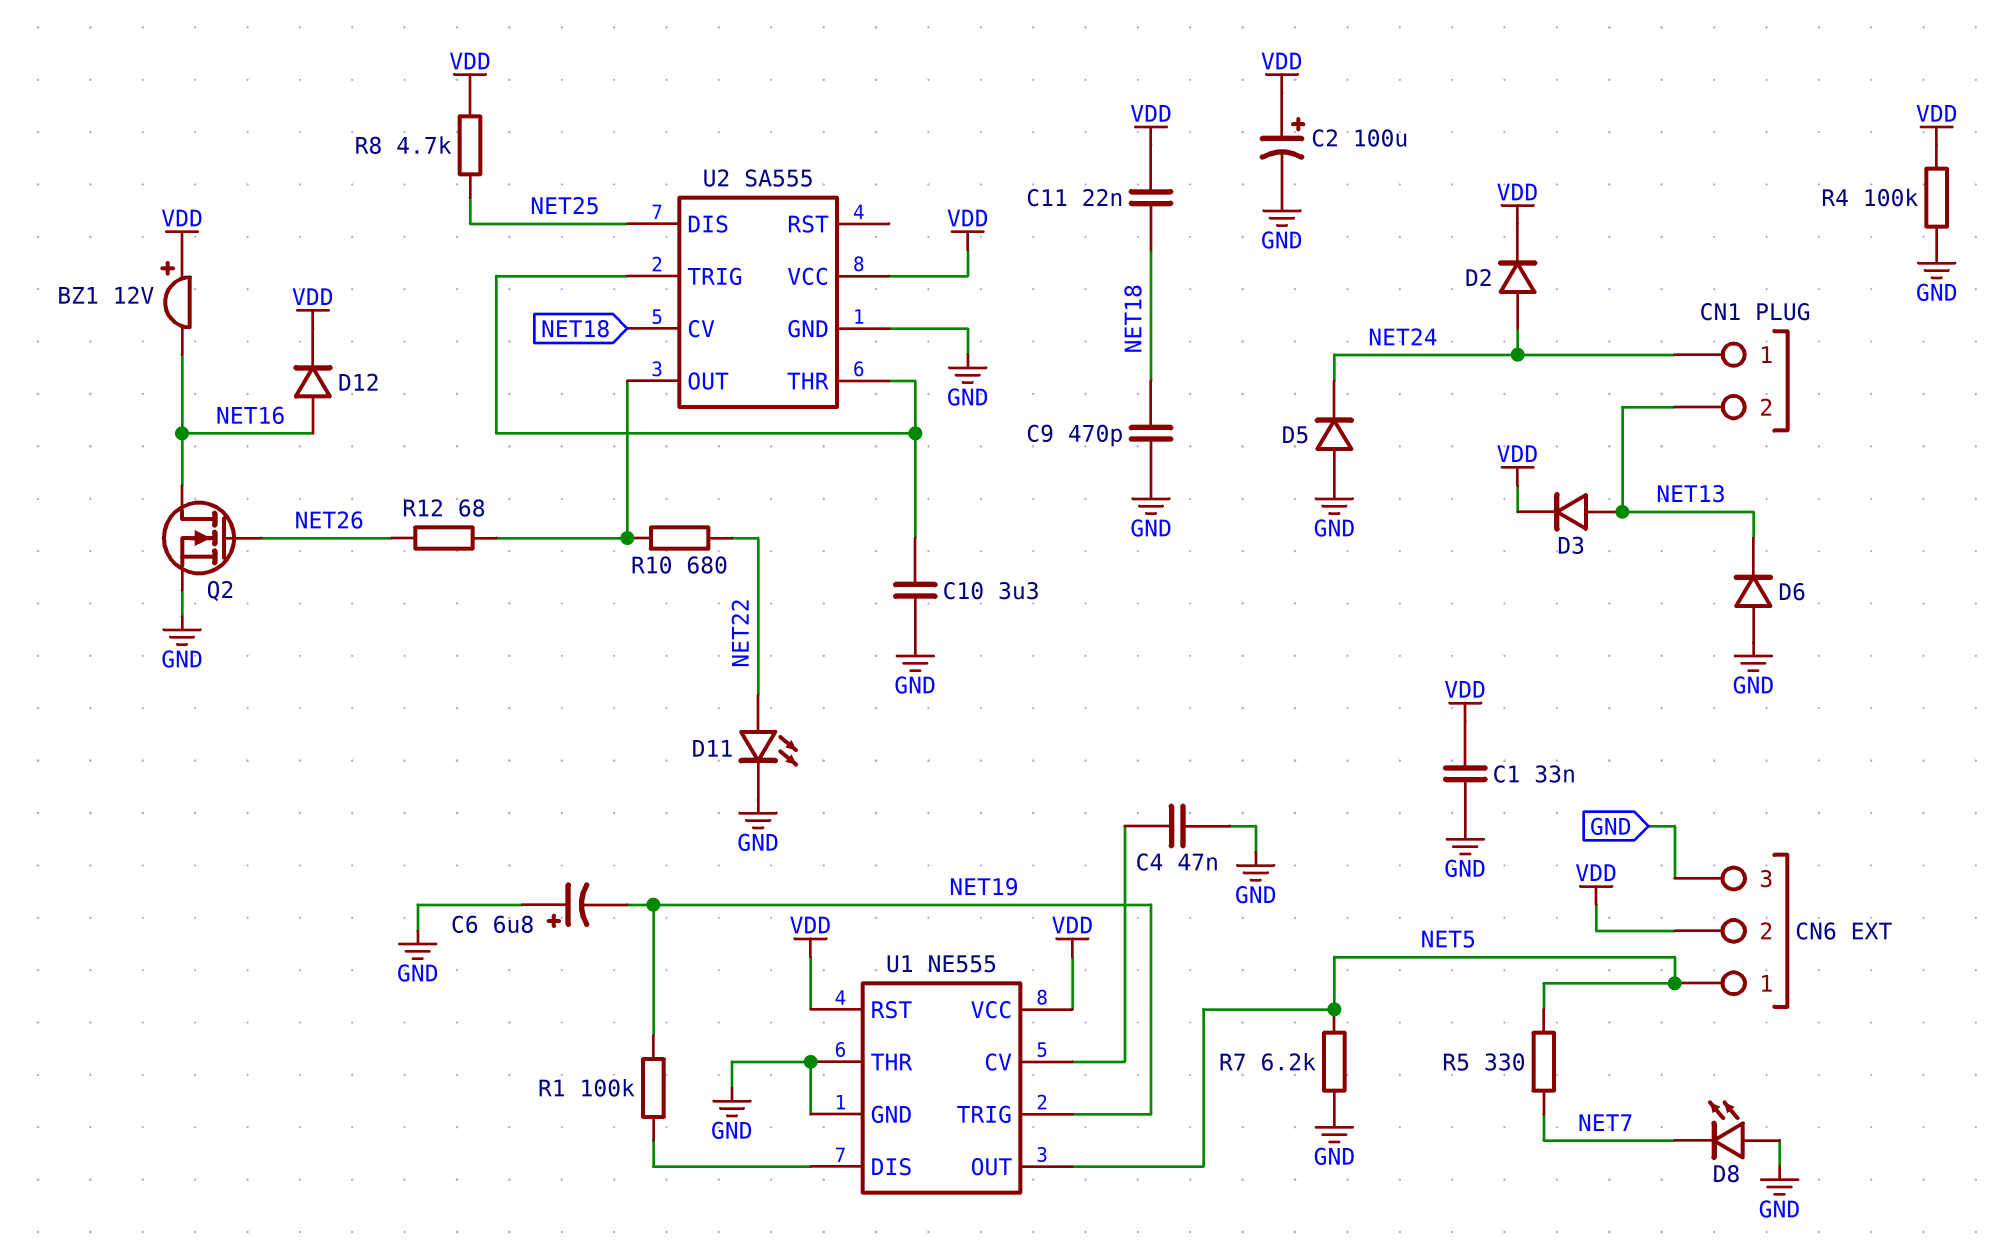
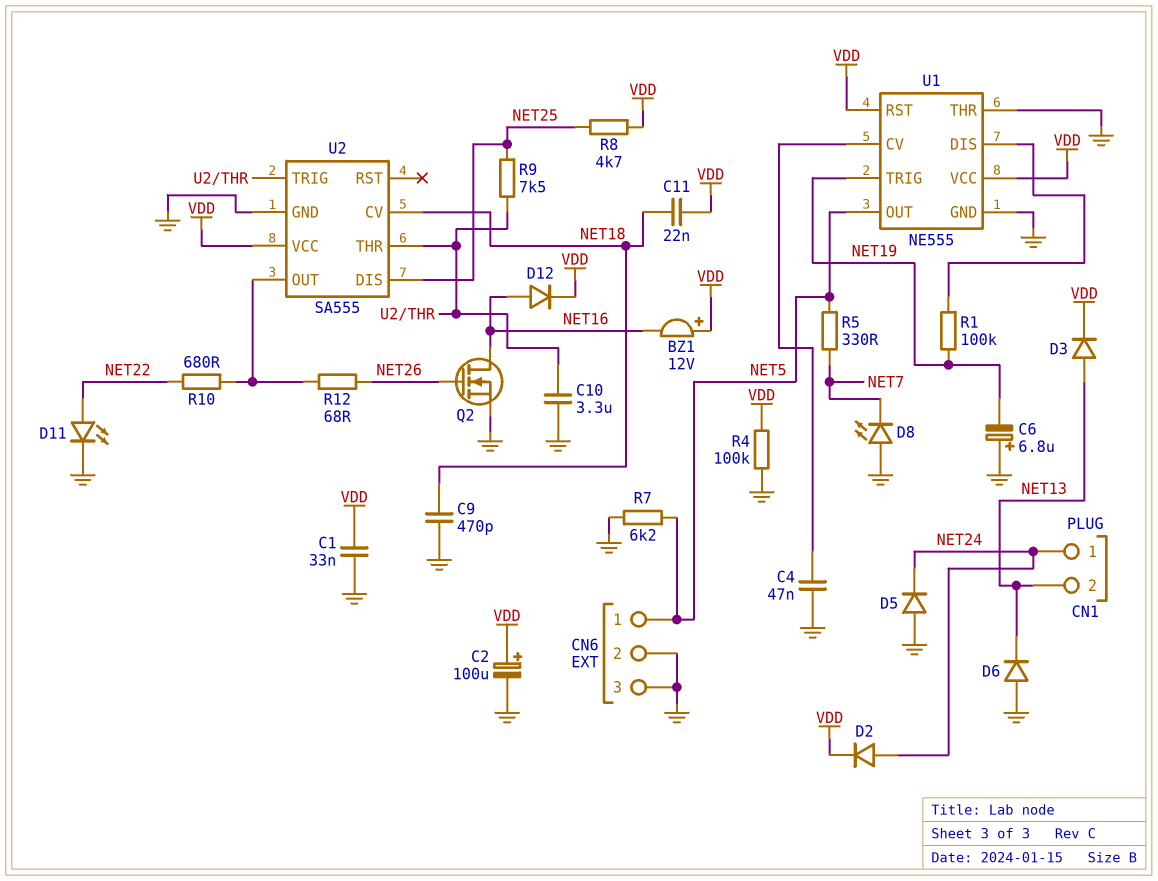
CN6 pin 2: VDD -> GND
R9: none -> 7.5k (NET25, U2/THR)

